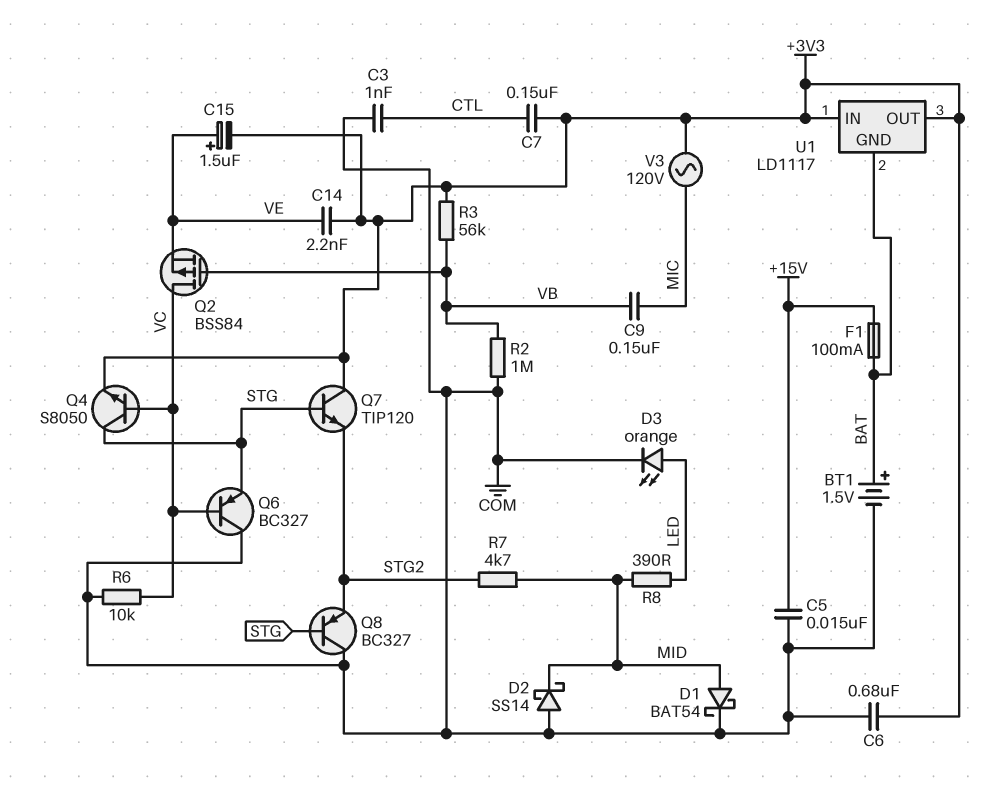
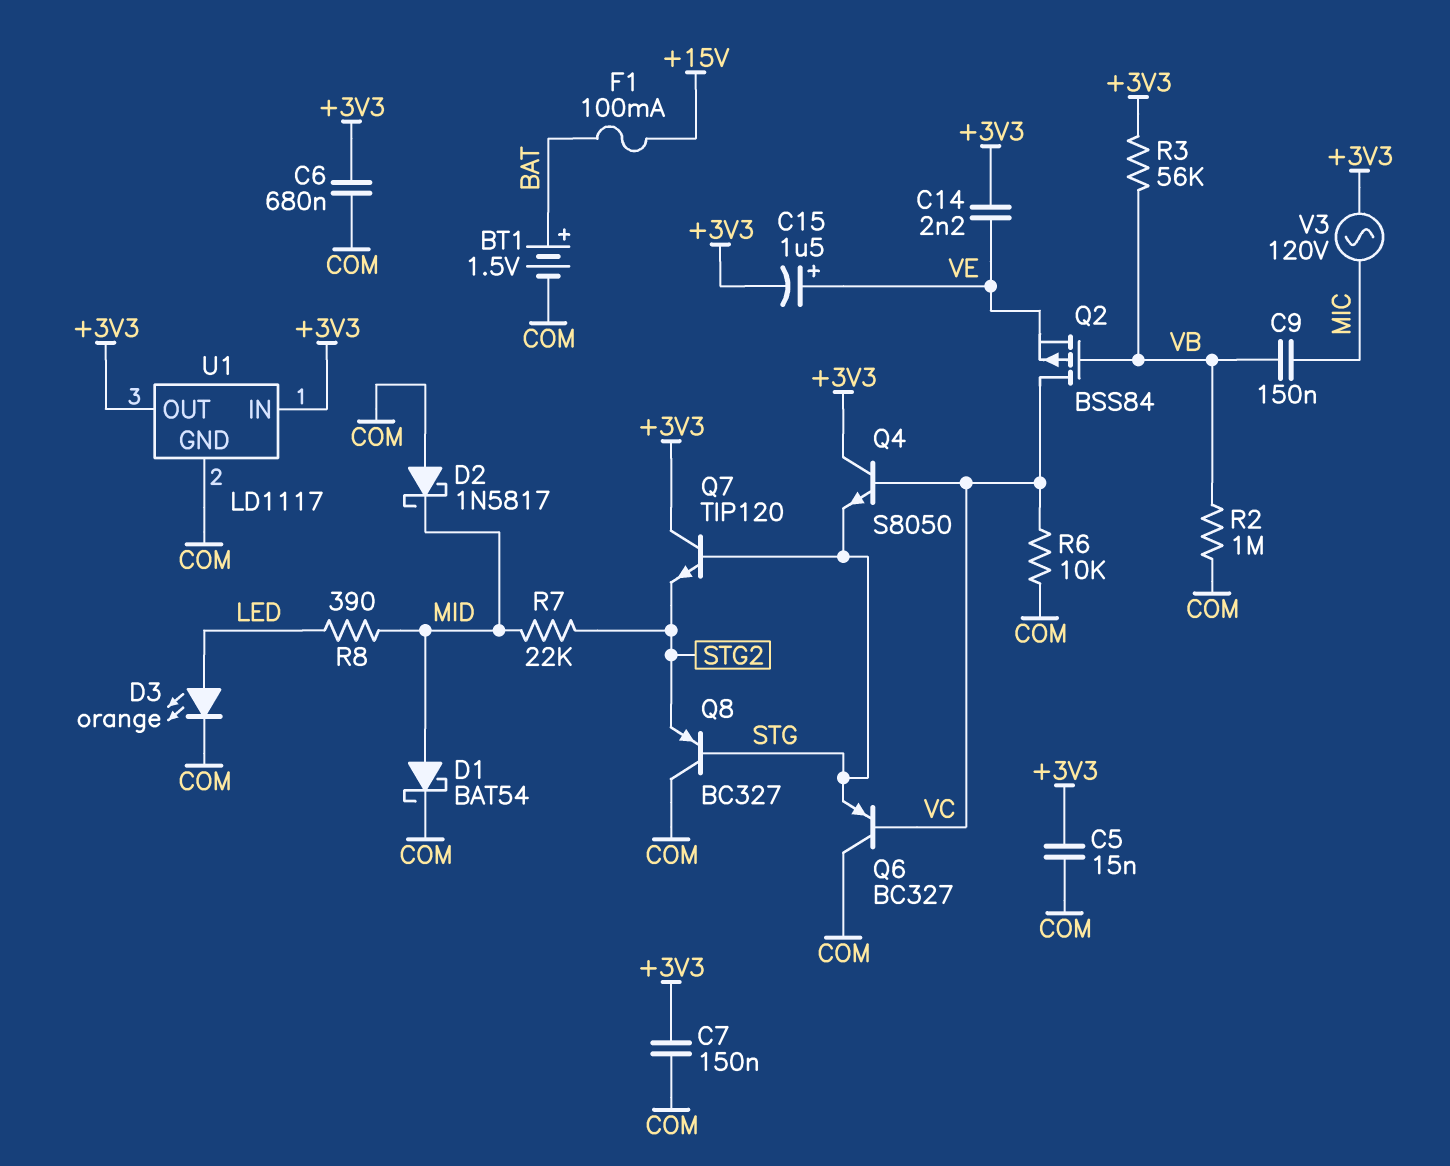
C3: 1nF (COM, CTL) -> none
C5: 15nF (+15V, COM) -> 15nF (+3V3, COM)
C7: 150nF (+3V3, CTL) -> 150nF (+3V3, COM)
D2: schottky SS14 (A COM, K MID) -> schottky 1N5817 (A COM, K MID)
Q4: NPN S8050 (B VC, C STG, E +3V3) -> NPN S8050 (B VC, C +3V3, E STG)
R7: 4.7k (MID, STG2) -> 22k (MID, STG2)
U1 pin GND: BAT -> COM

